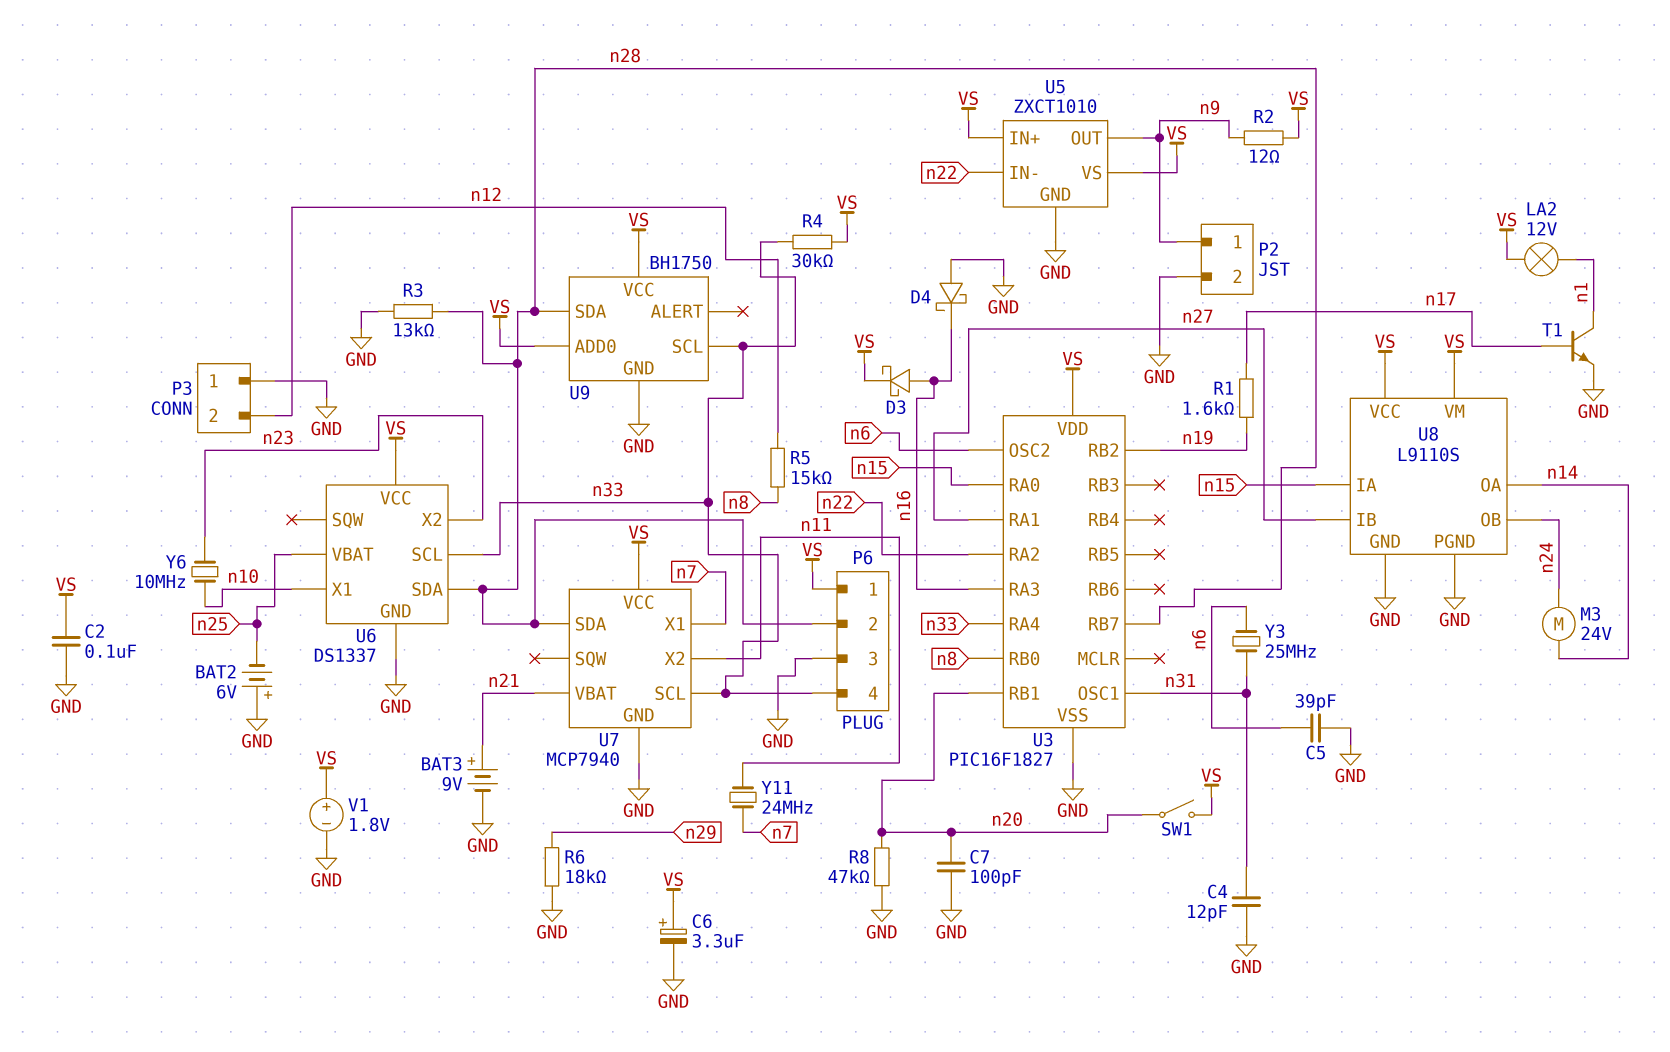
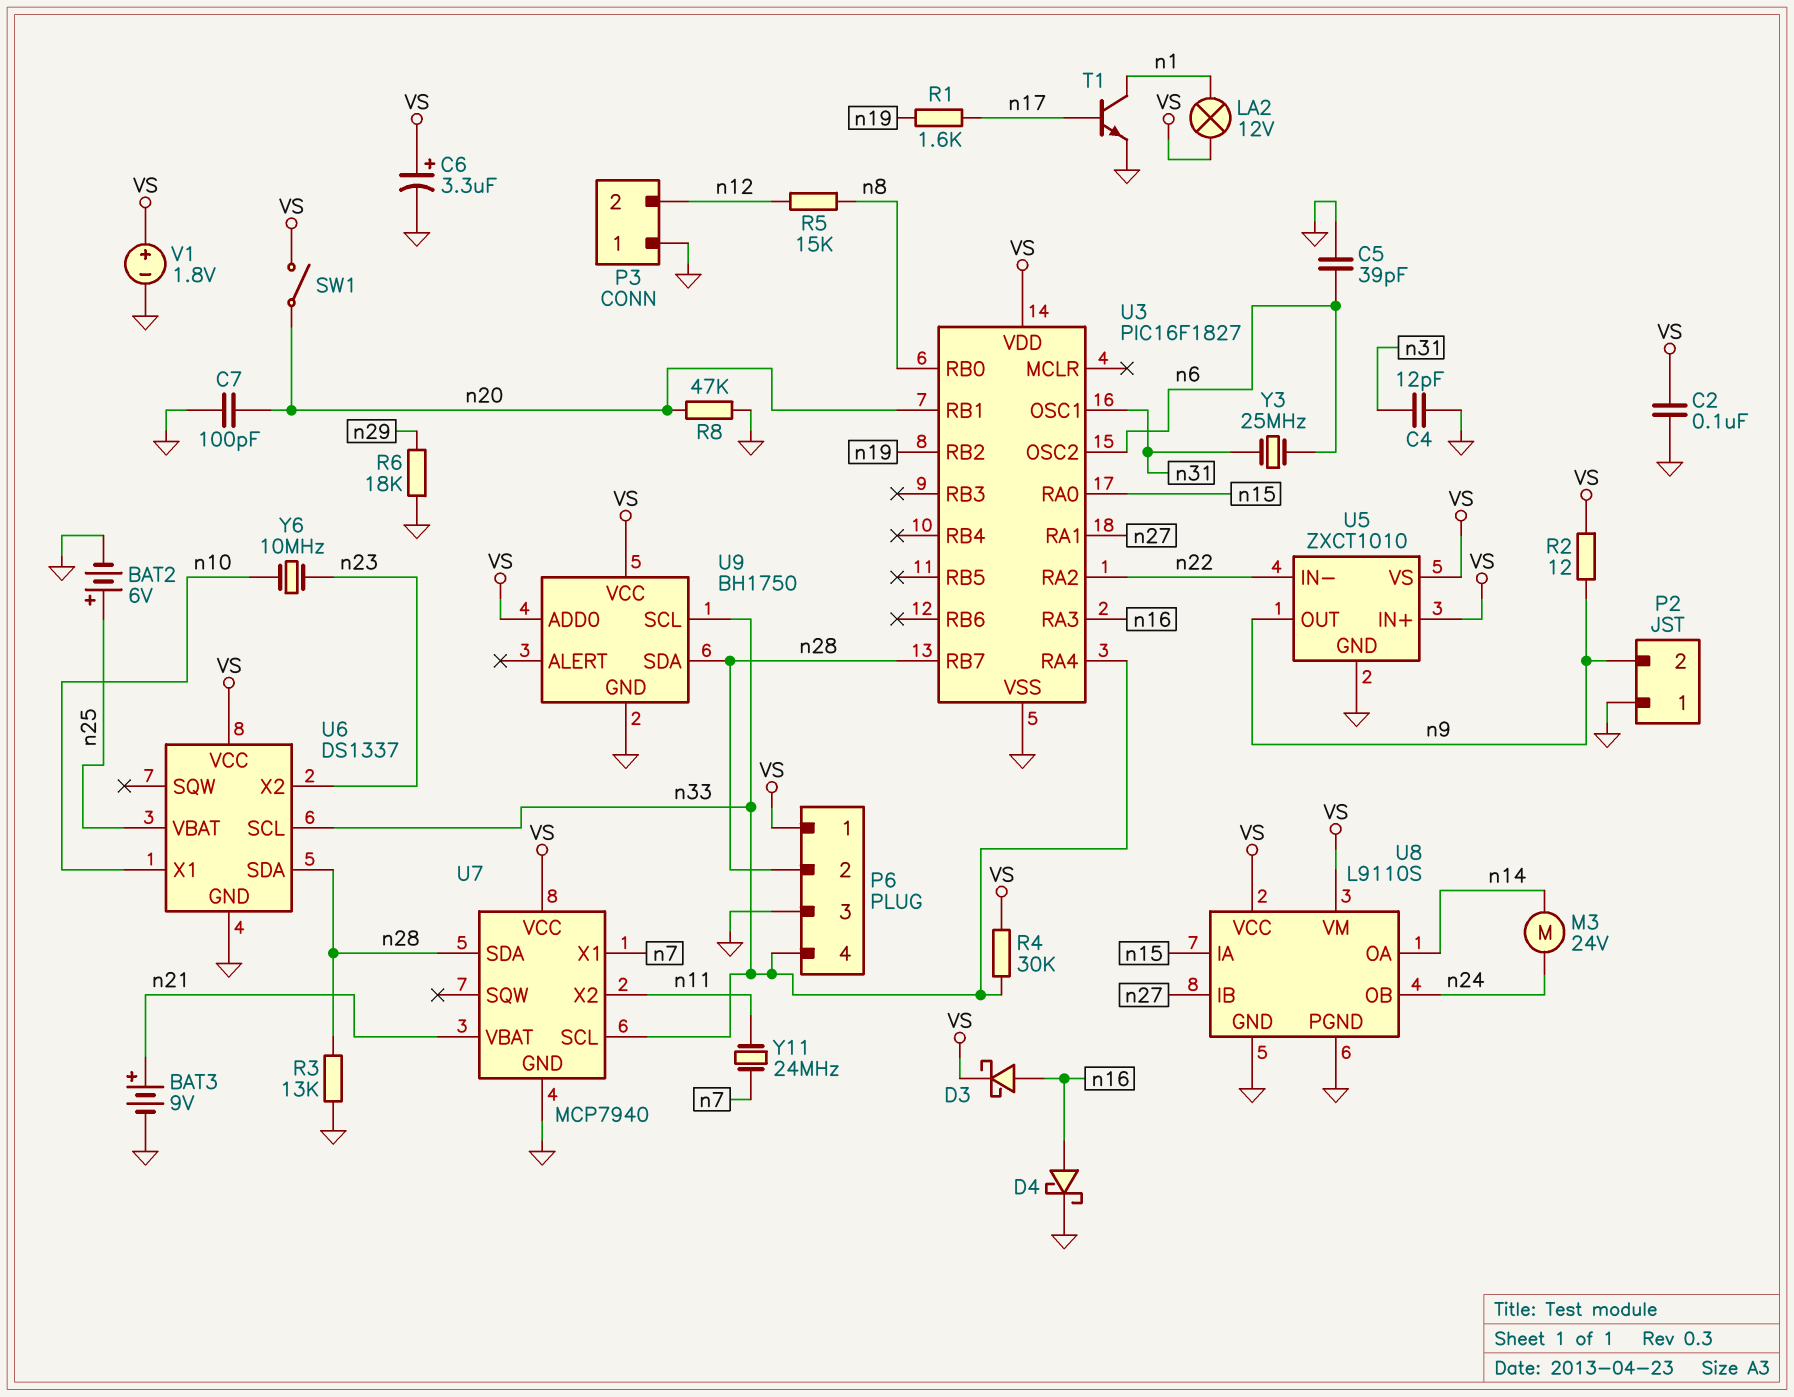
BAT2: 6V (plus GND, minus n25) -> 6V (plus n25, minus GND)
D4: schottky (A GND, K n16) -> schottky (A n16, K GND)
P2 pin 1: n9 -> GND
P2 pin 2: GND -> n9

